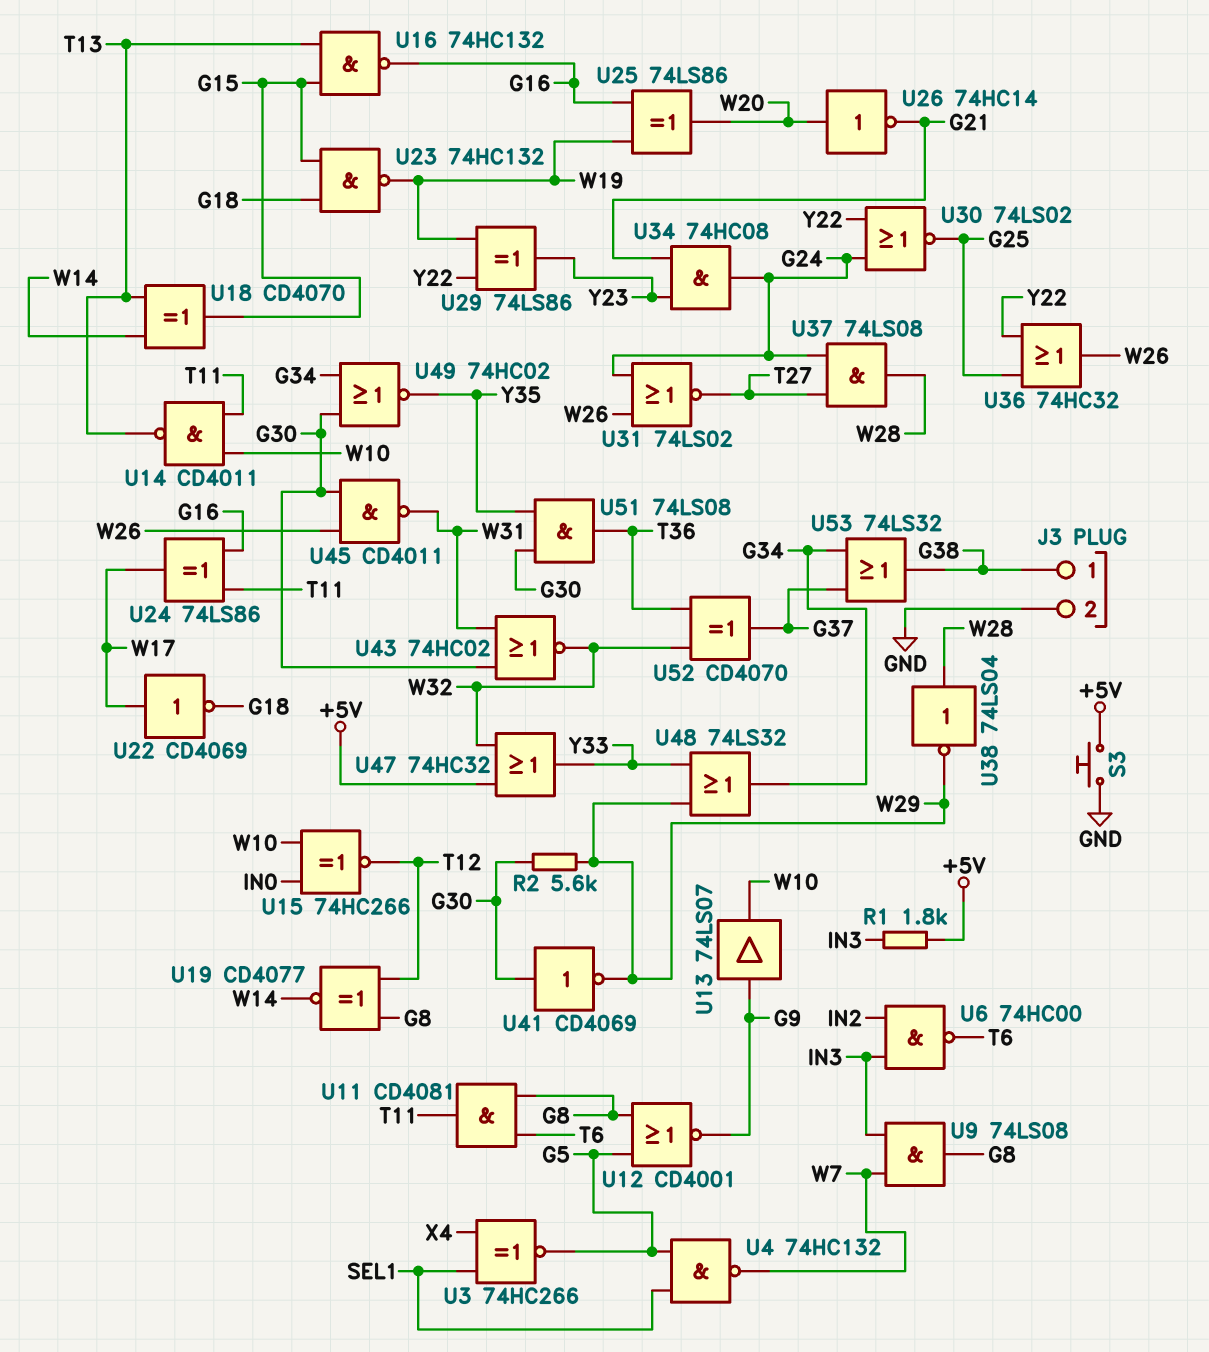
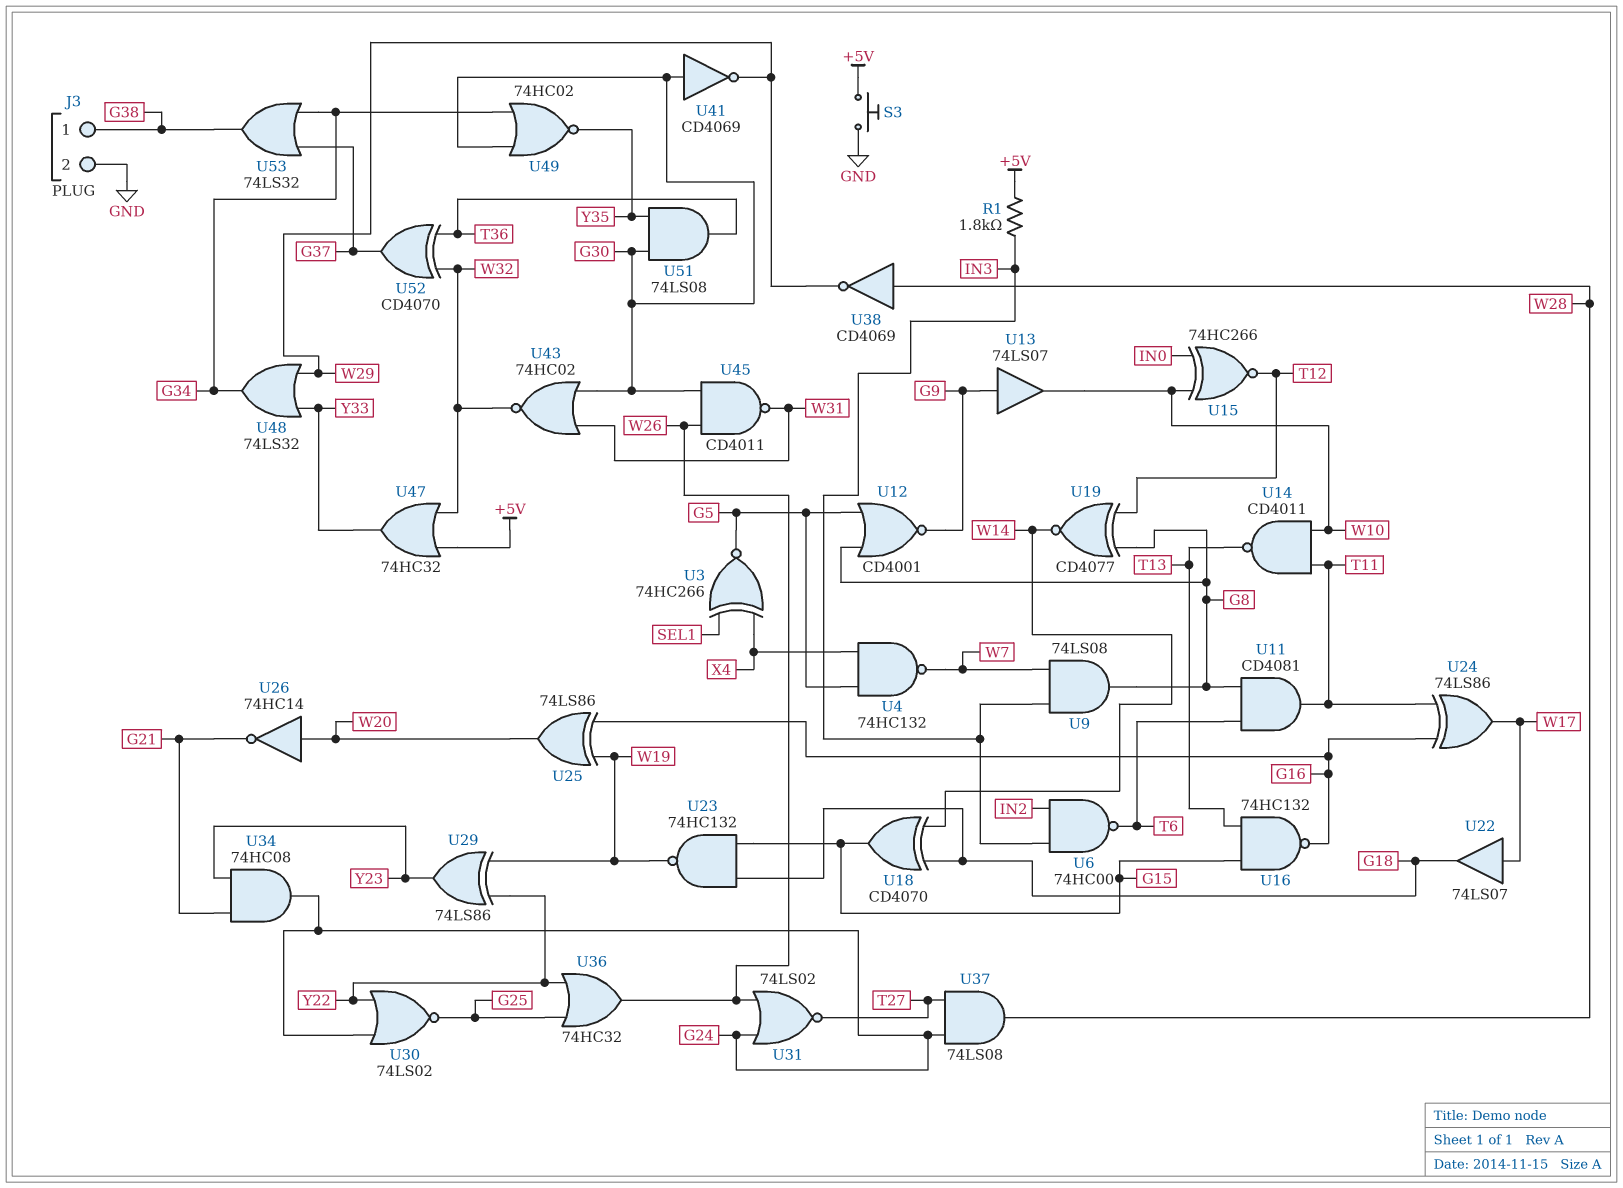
R2: 5.6k (G30, W29) -> none
U4: NAND 74HC132 (in G5, in SEL1, out W7) -> NAND 74HC132 (in G5, in X4, out W7)
U18: XOR CD4070 (in T13, in W14, out G15) -> XOR CD4070 (in G18, in W14, out G15)
U22: NOT CD4069 (in W17, out G18) -> buffer 74LS07 (in W17, out G18)
U38: NOT 74LS04 (in W28, out W29) -> NOT CD4069 (in W28, out W29)

